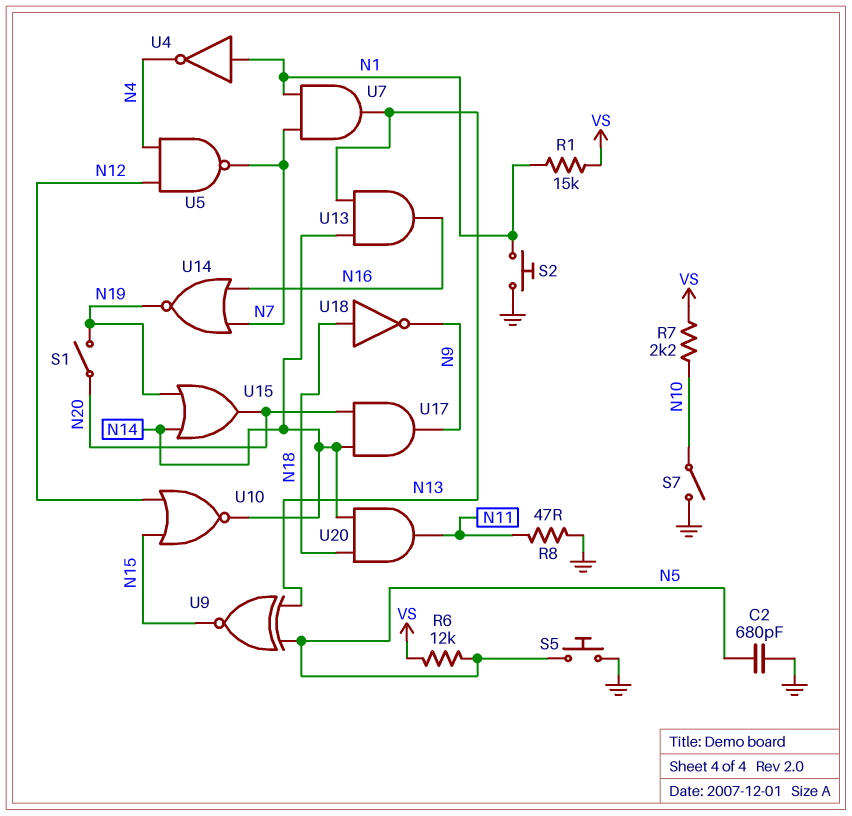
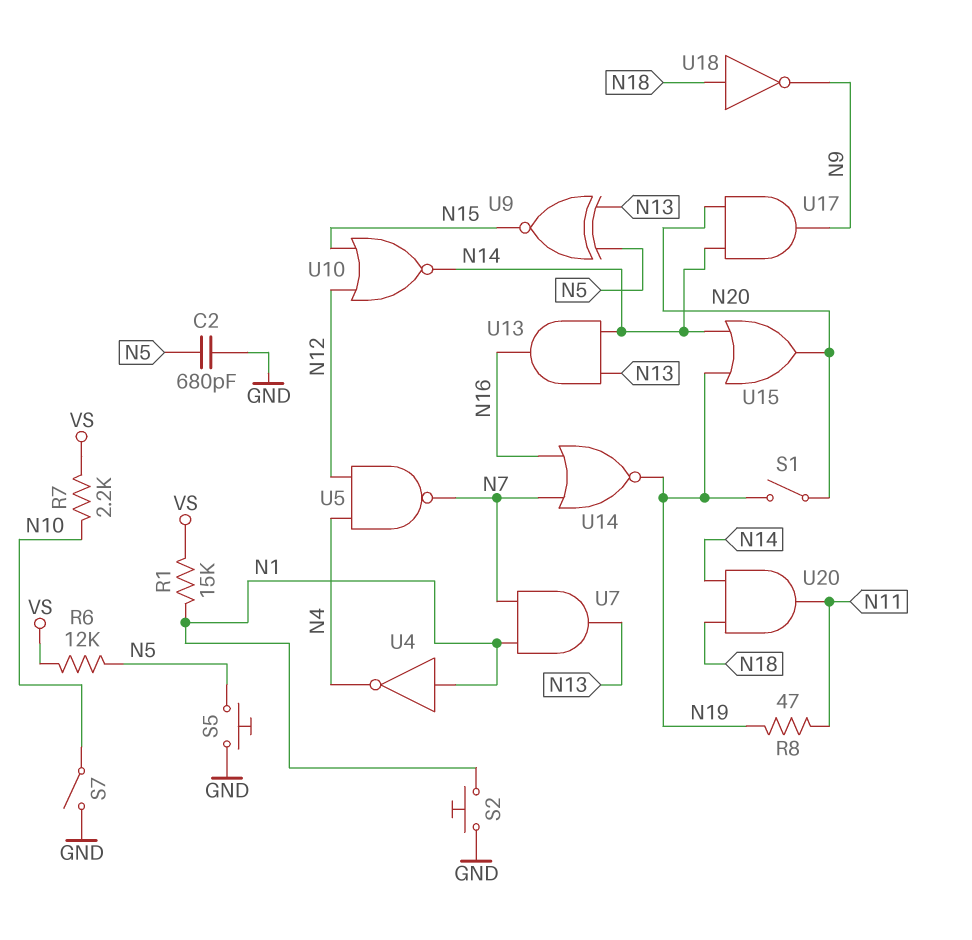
R8: 47 (GND, N11) -> 47 (N11, N19)

